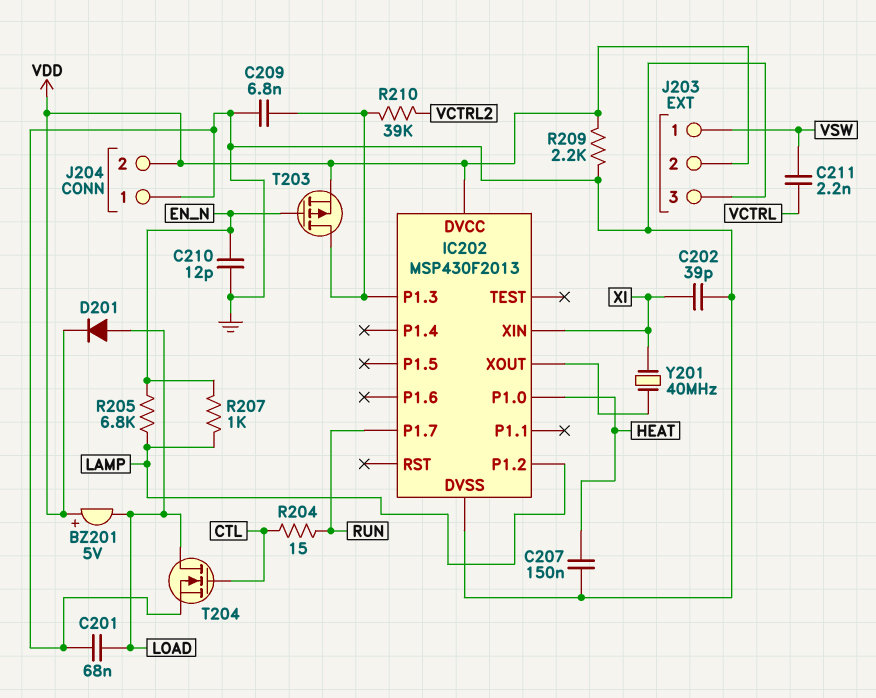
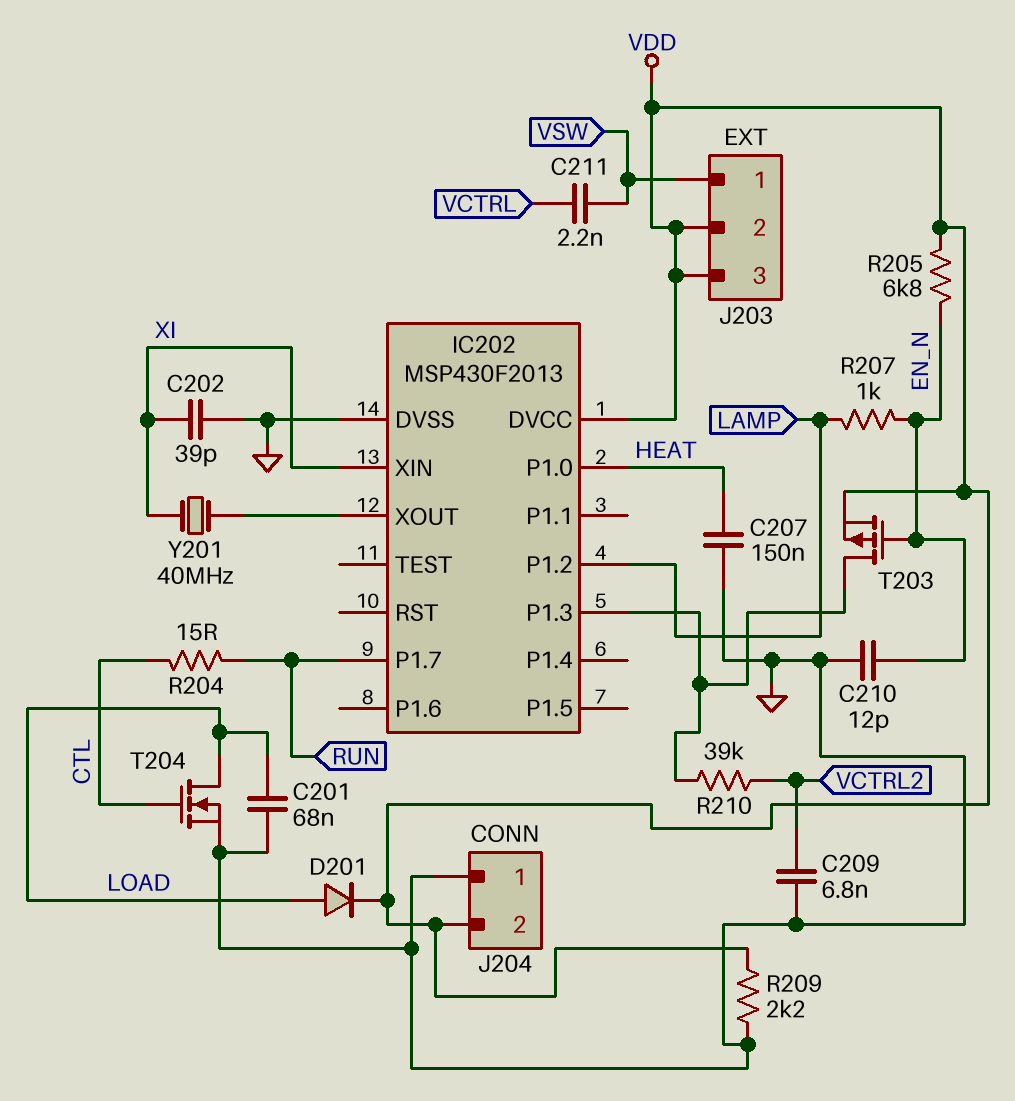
BZ201: buzzer 5V (plus VDD, minus LOAD) -> none
C209: 6.8nF (GND, IC202/P1.3) -> 6.8nF (GND, VCTRL2)
J203 pin 3: GND -> VDD
R205: 6.8k (EN_N, LAMP) -> 6.8k (EN_N, VDD)

